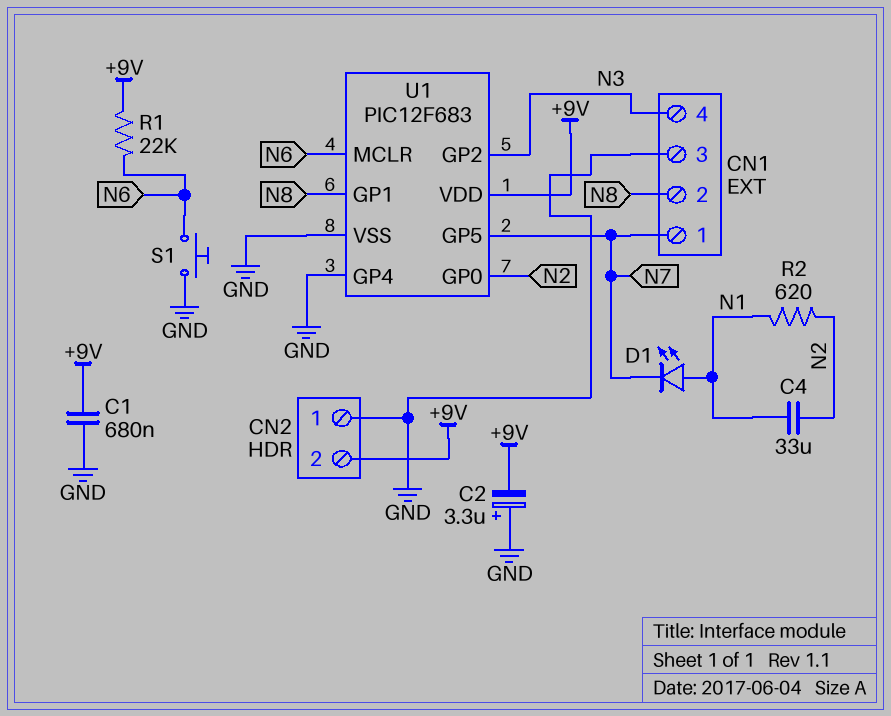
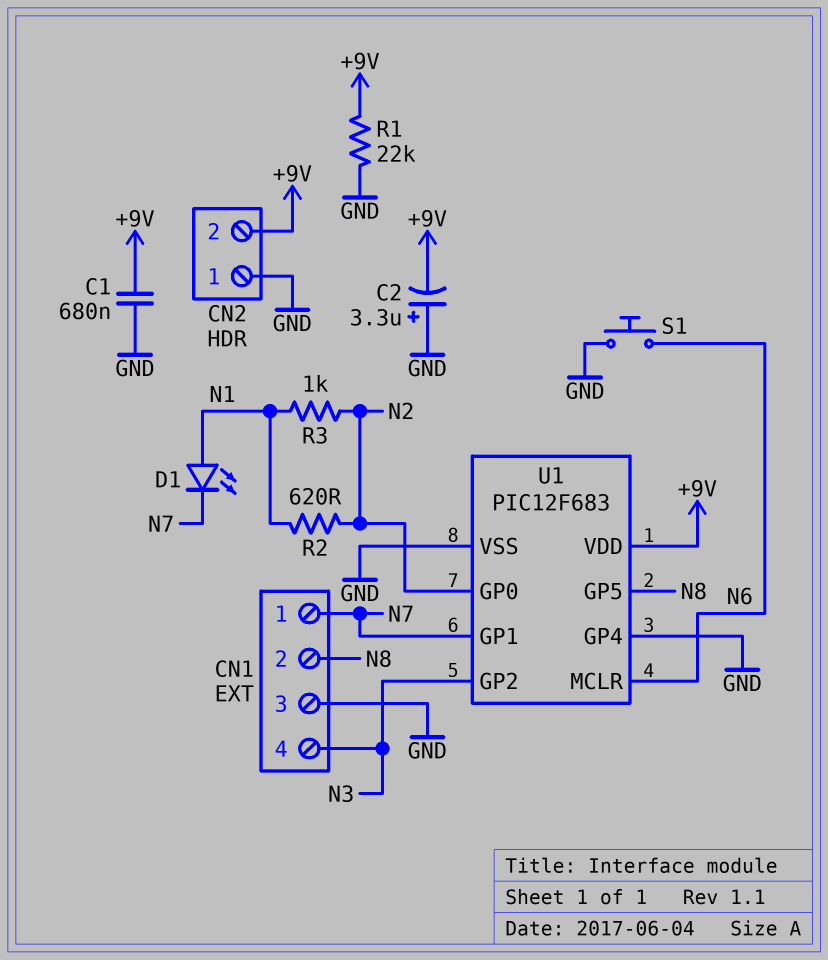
C4: 33uF (N1, N2) -> none
R1: 22k (+9V, N6) -> 22k (+9V, GND)
R3: none -> 1k (N1, N2)
U1 pin GP1: N8 -> N7
U1 pin GP5: N7 -> N8

